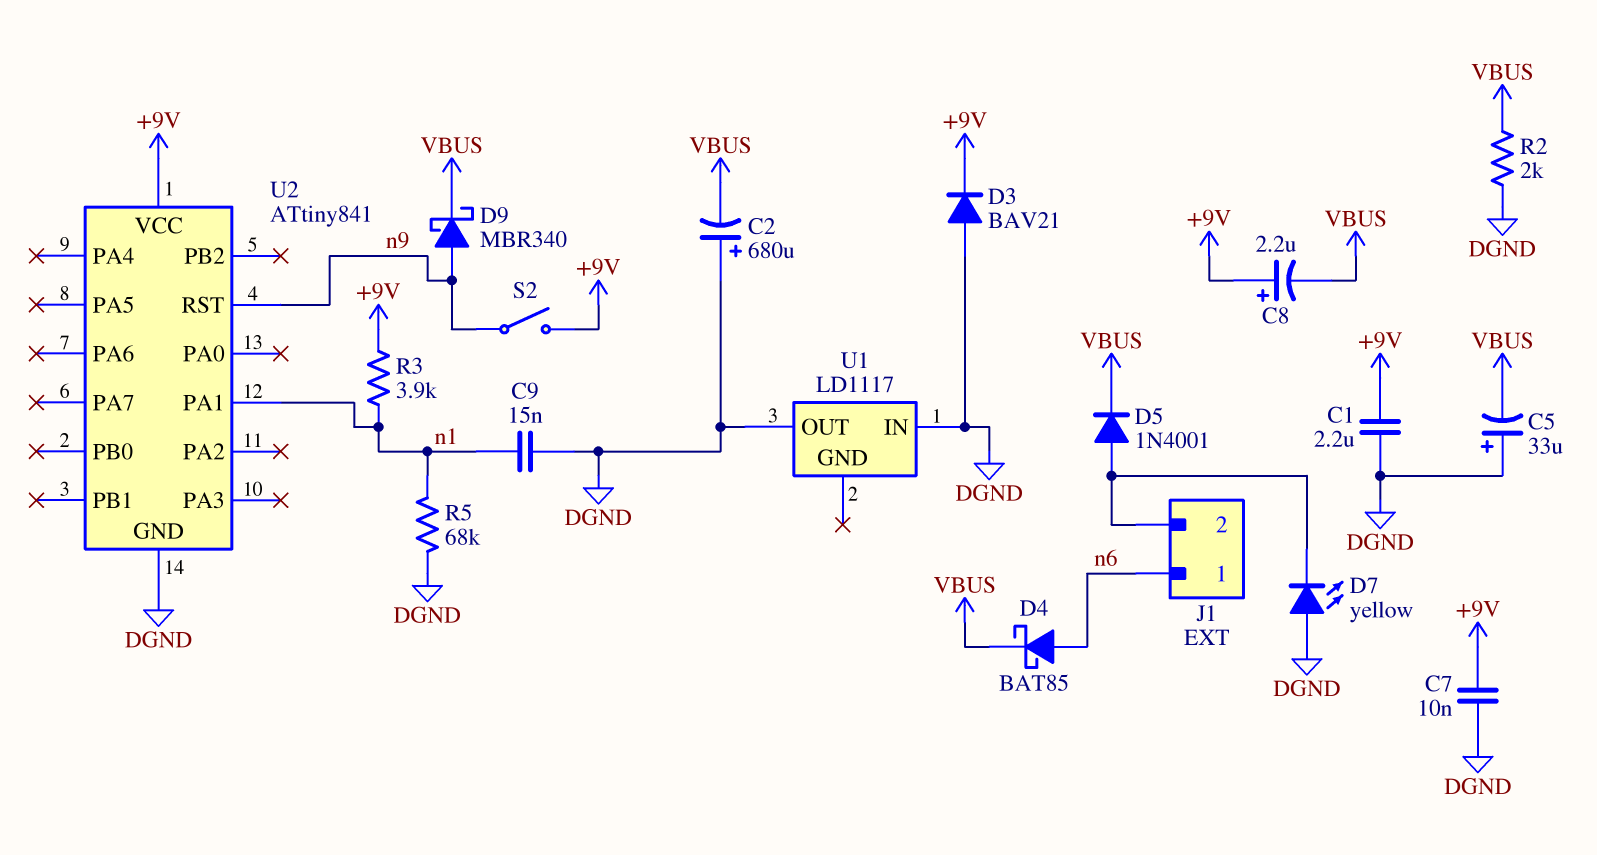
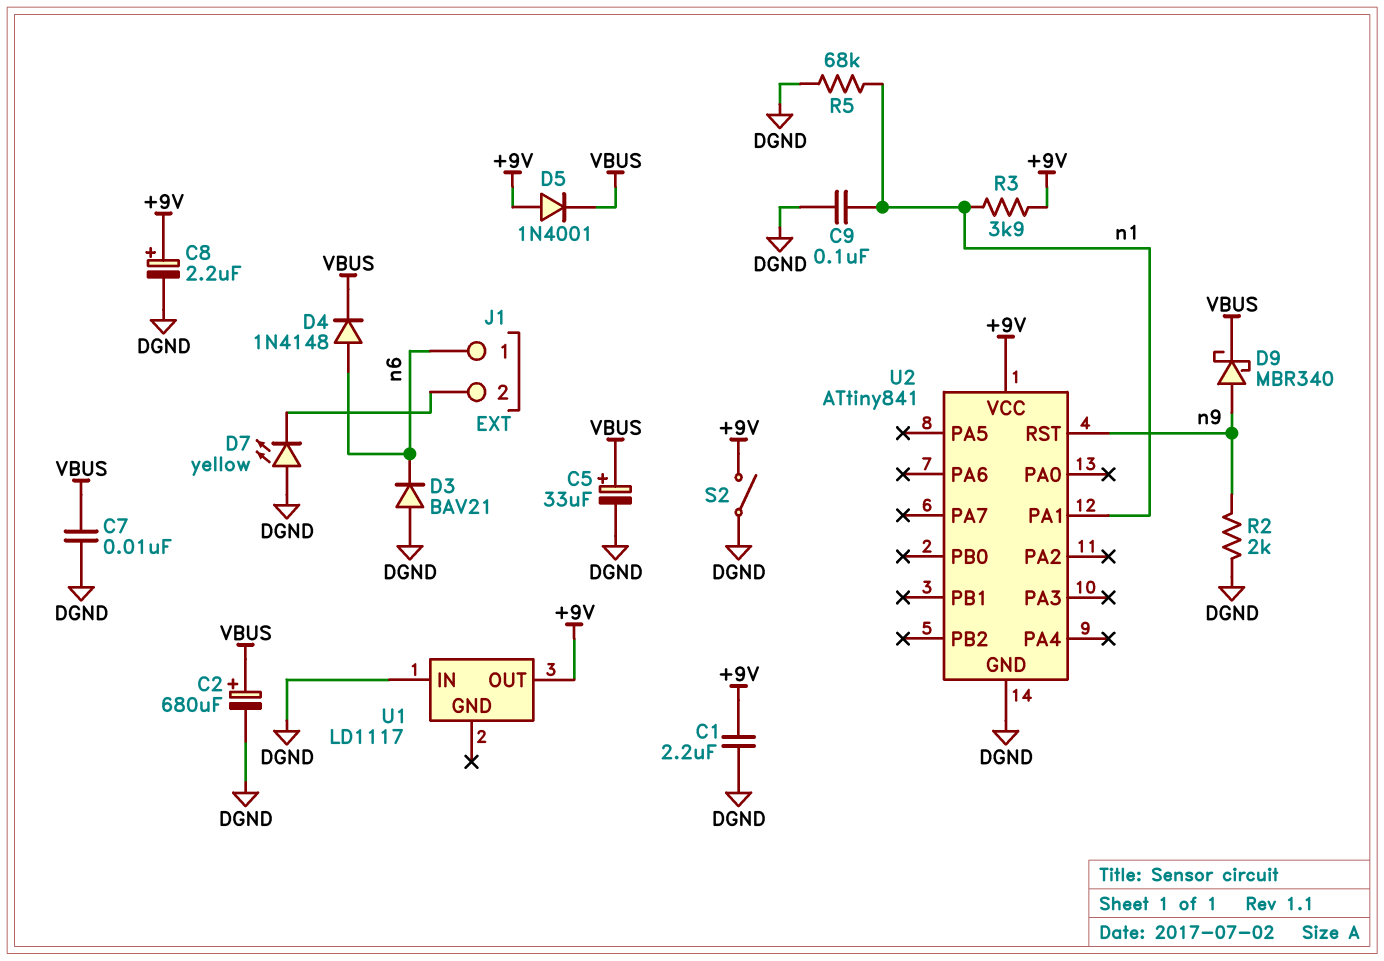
C2: 680uF (plus DGND, minus VBUS) -> 680uF (plus VBUS, minus DGND)
C5: 33uF (plus DGND, minus VBUS) -> 33uF (plus VBUS, minus DGND)
C7: 10nF (+9V, DGND) -> 10nF (DGND, VBUS)
C8: 2.2uF (plus +9V, minus VBUS) -> 2.2uF (plus +9V, minus DGND)
C9: 15nF (DGND, n1) -> 100nF (DGND, n1)
D3: diode BAV21 (A DGND, K +9V) -> diode BAV21 (A DGND, K n6)
D4: schottky BAT85 (A n6, K VBUS) -> diode 1N4148 (A n6, K VBUS)
D5: diode 1N4001 (A J1/2, K VBUS) -> diode 1N4001 (A +9V, K VBUS)
R2: 2k (DGND, VBUS) -> 2k (DGND, n9)
S2: switch (+9V, n9) -> switch (+9V, DGND)
U1 pin OUT: DGND -> +9V

